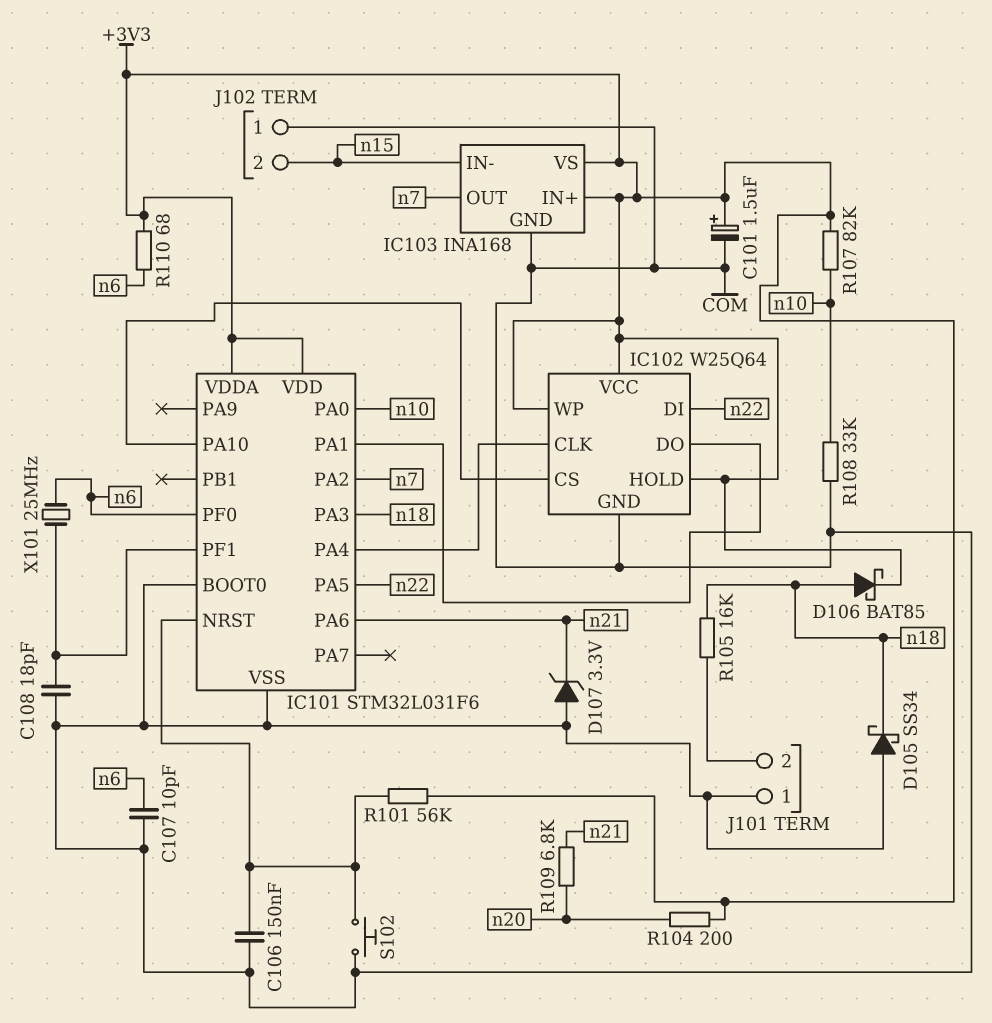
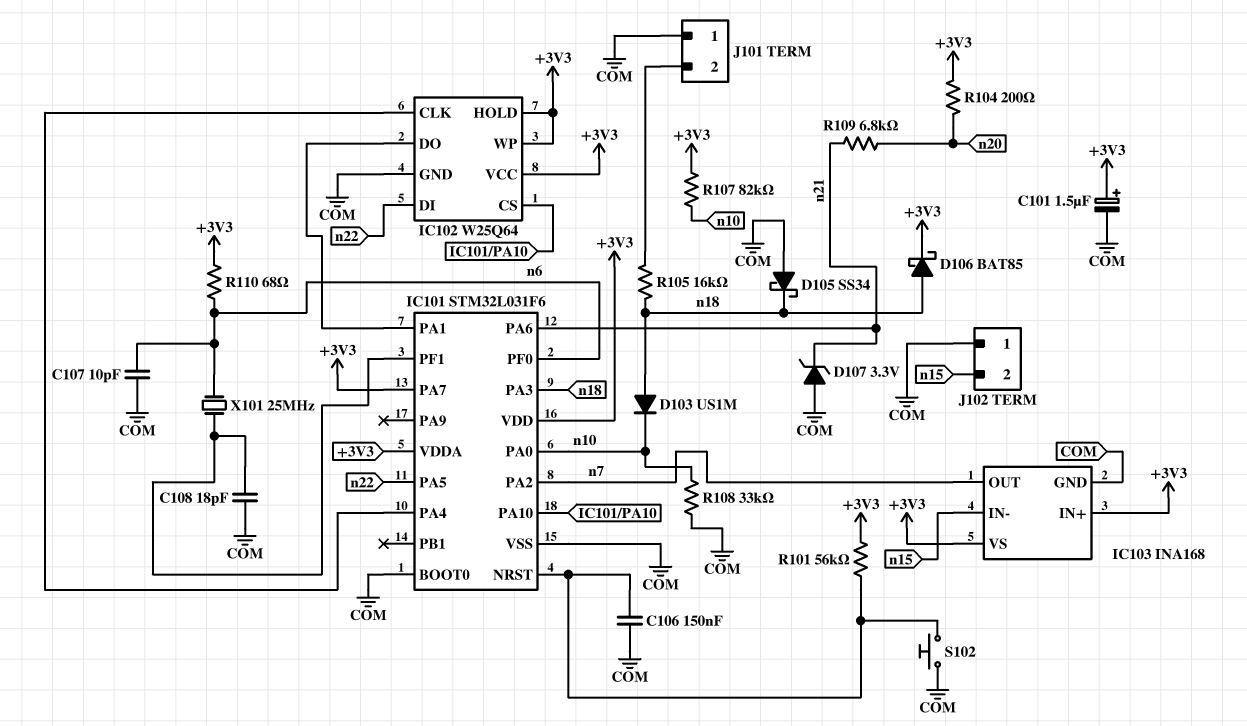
D103: none -> diode US1M (A n18, K n10)
IC101 pin PA7: none -> +3V3

